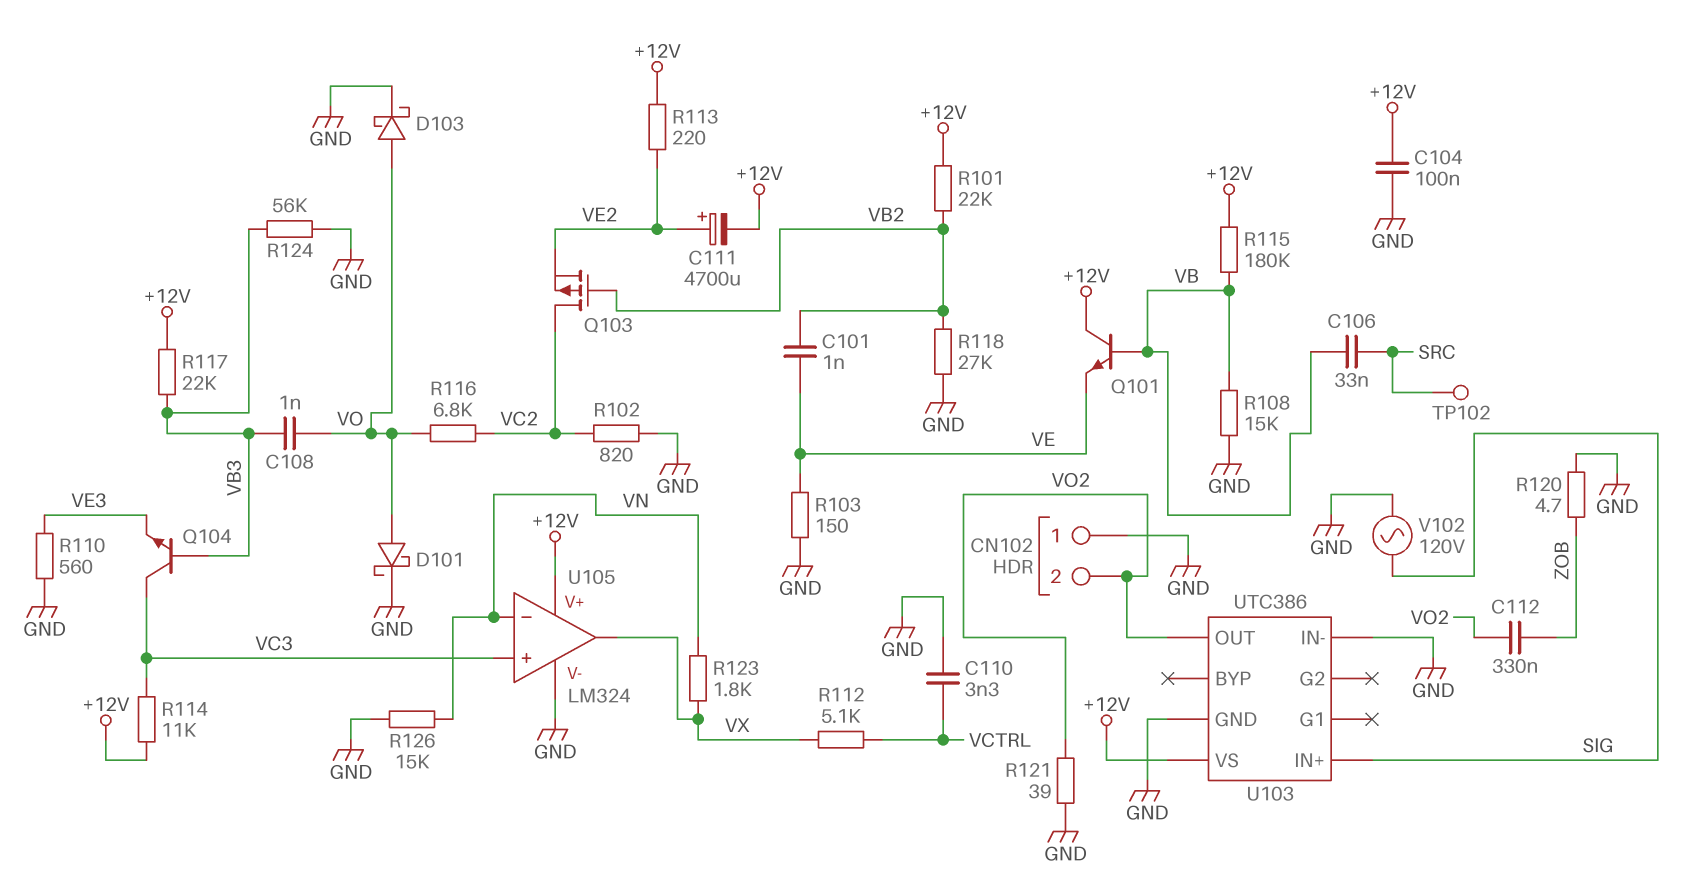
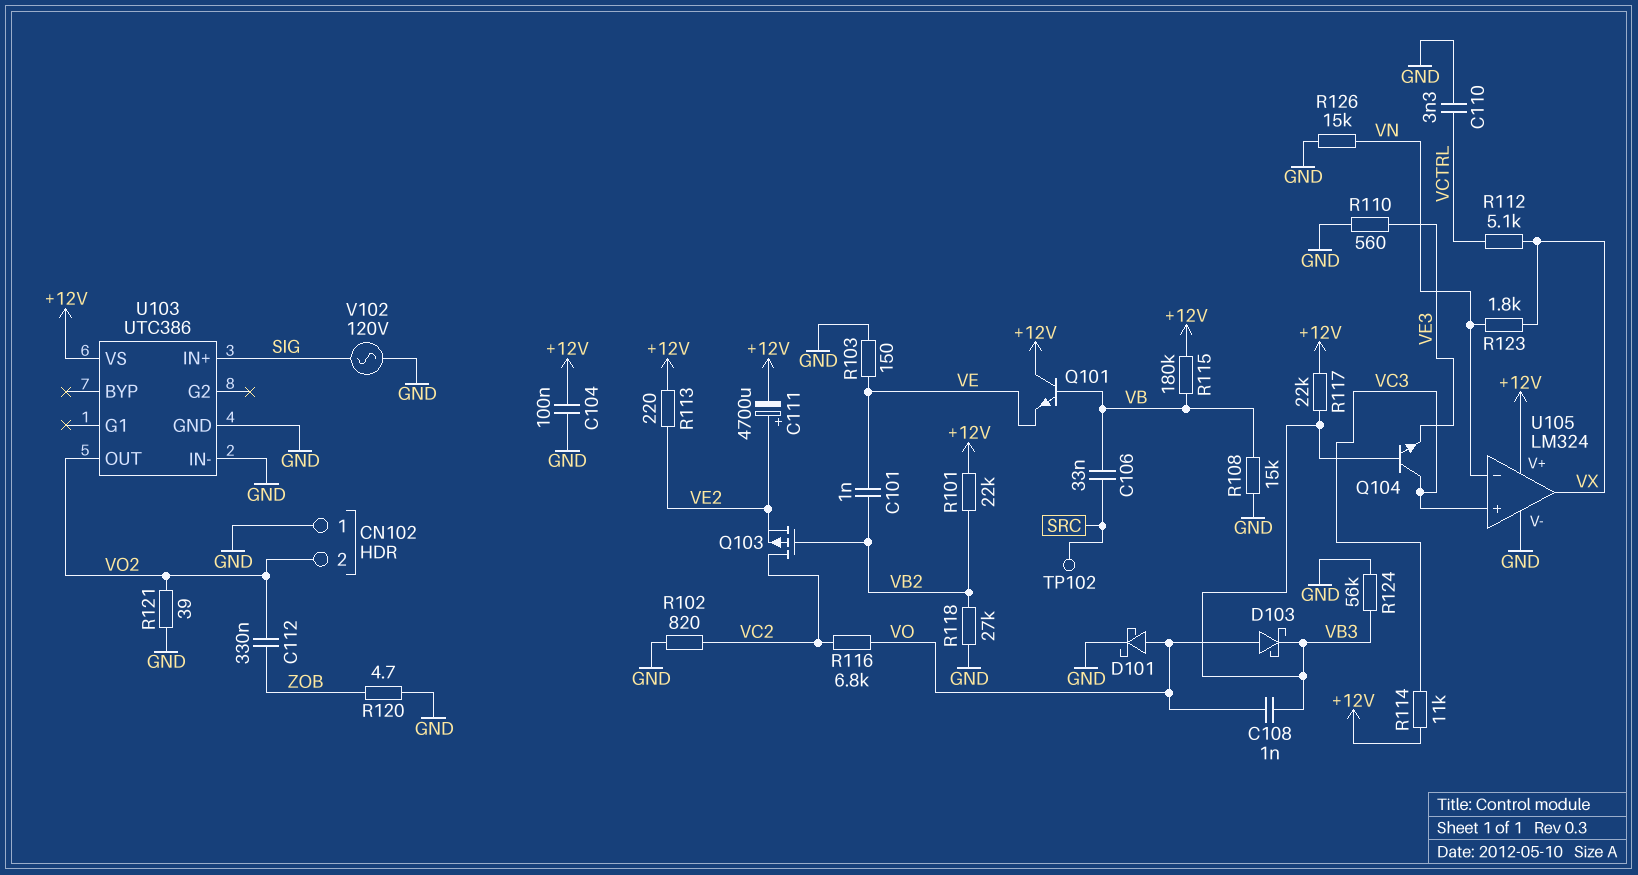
D103: schottky (A VO, K GND) -> schottky (A VO, K VB3)

